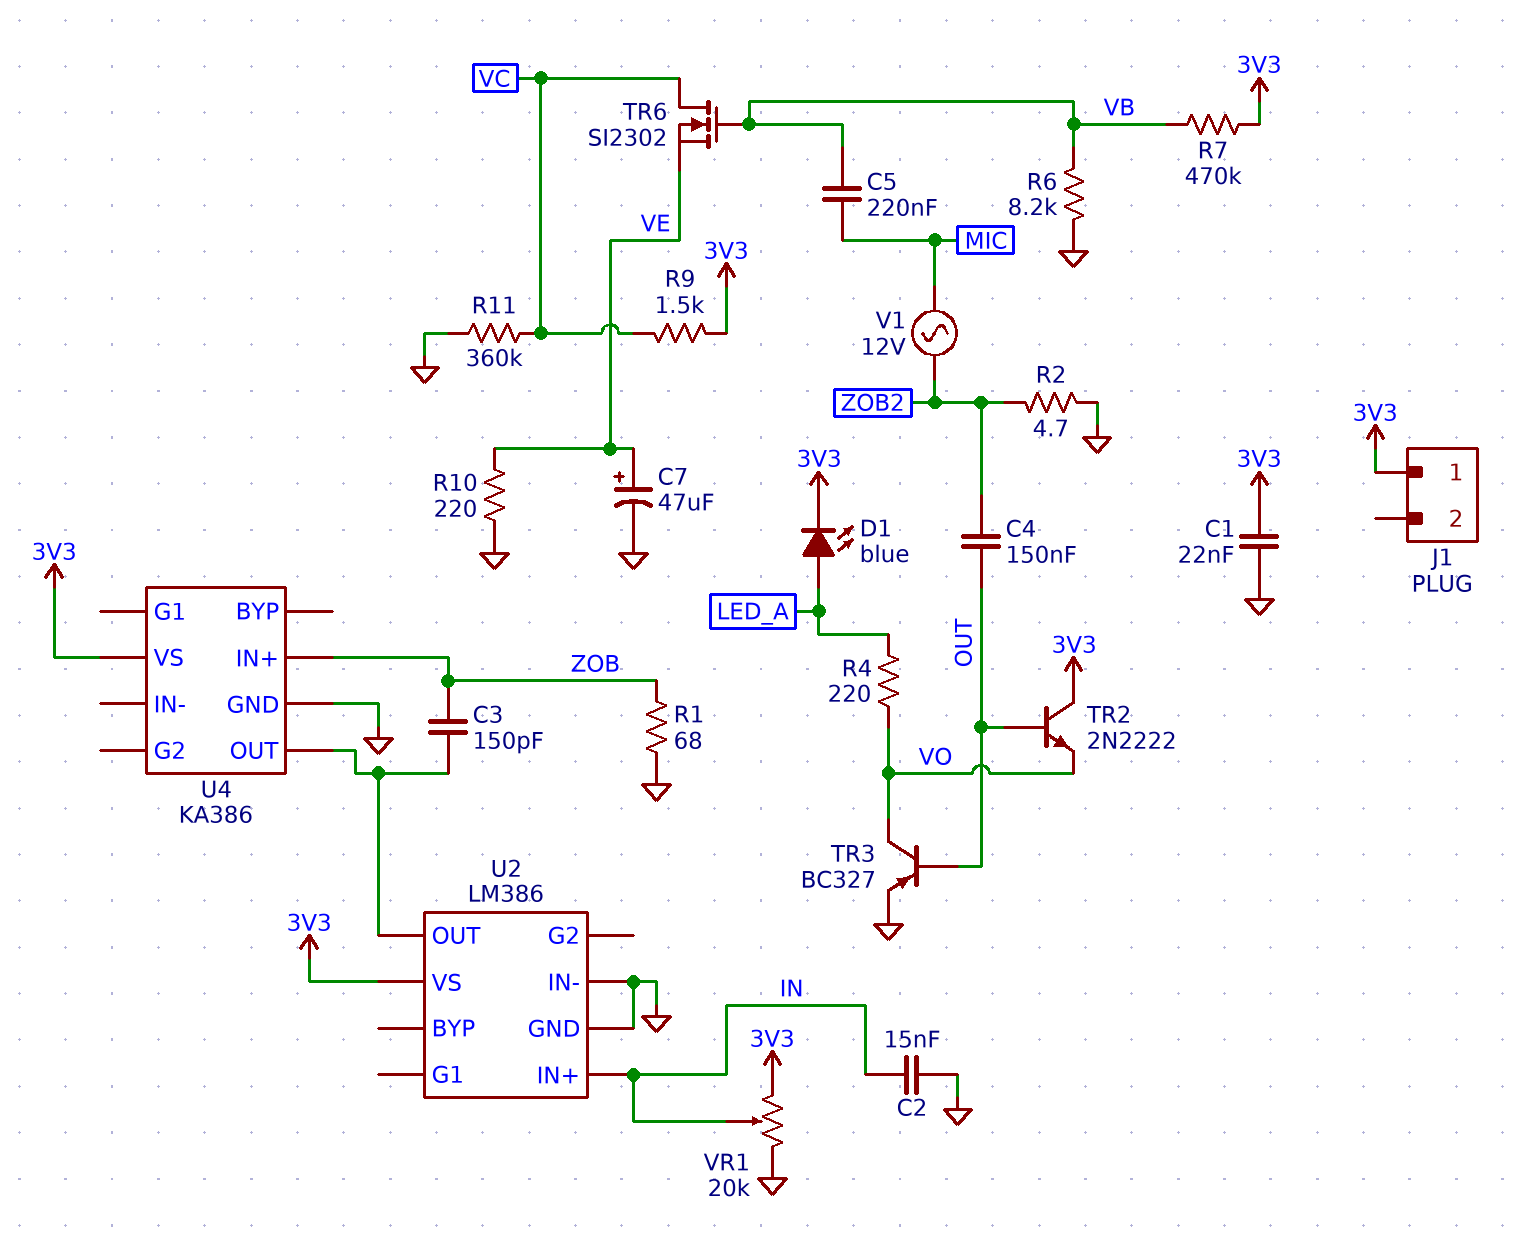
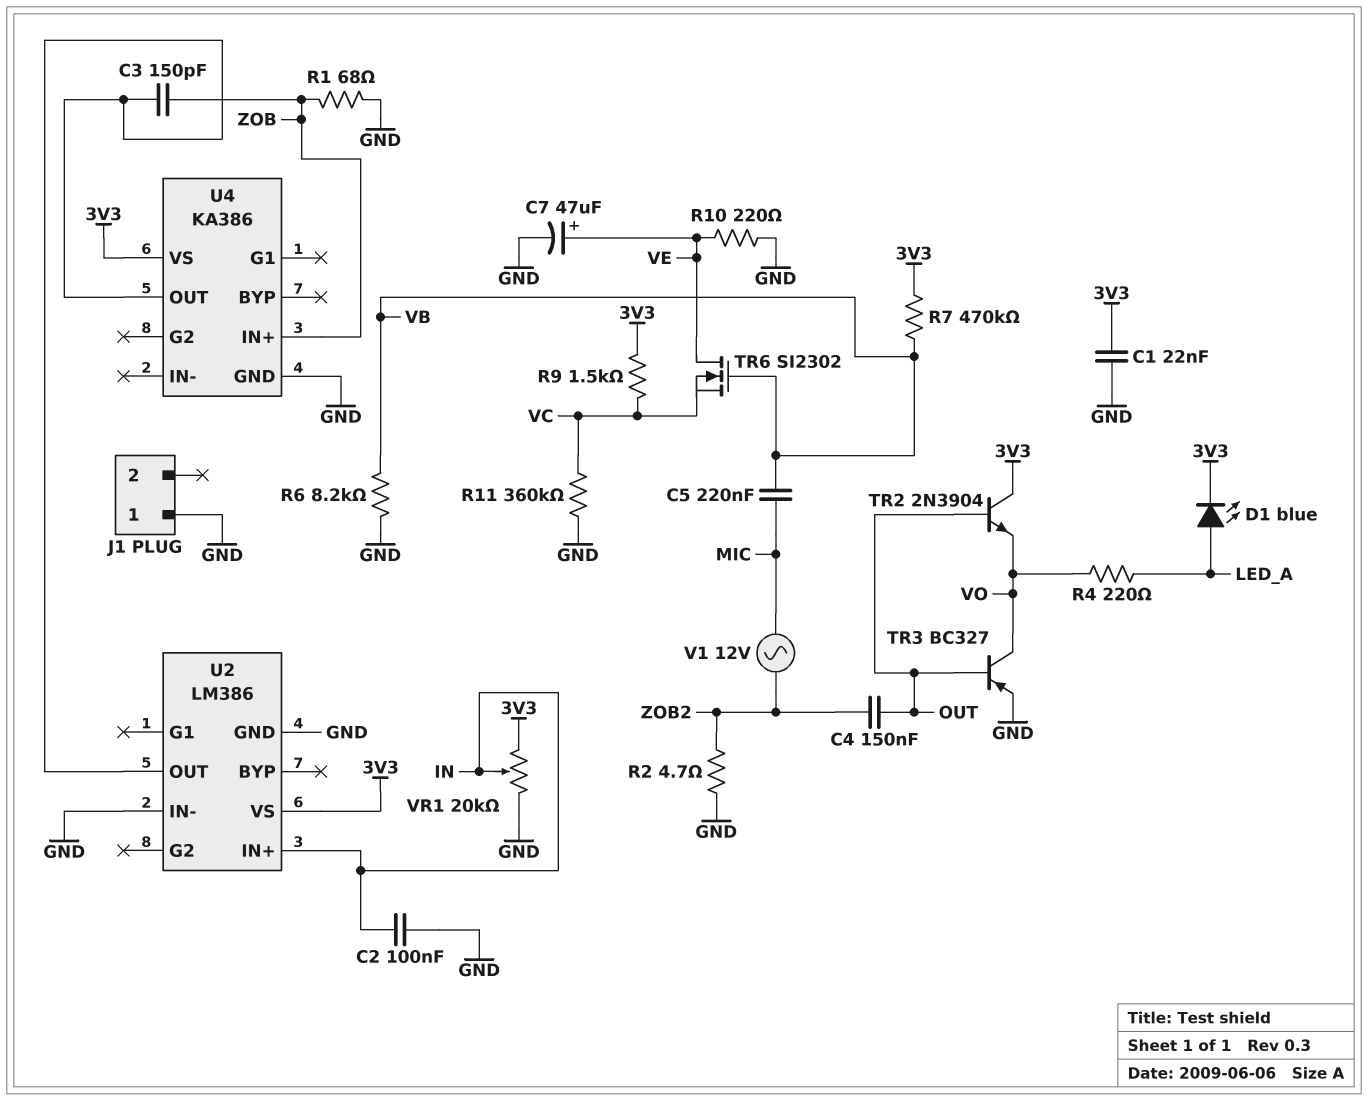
C2: 15nF (GND, IN) -> 100nF (GND, IN)
J1 pin 1: 3V3 -> GND
TR2: NPN 2N2222 (B OUT, C 3V3, E VO) -> NPN 2N3904 (B OUT, C 3V3, E VO)
TR6: NMOS SI2302 (G VB, D VC, S VE) -> NMOS SI2302 (G VB, D VE, S VC)

